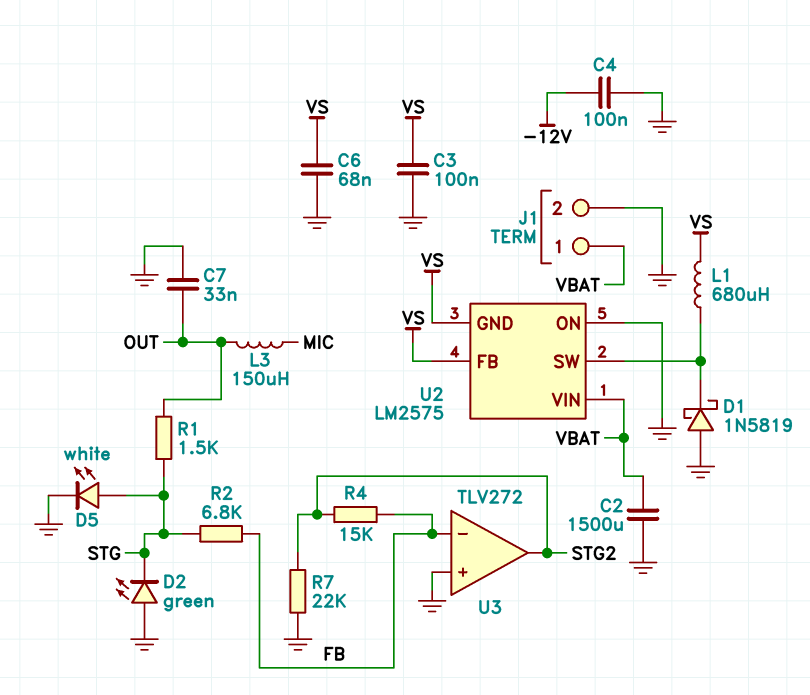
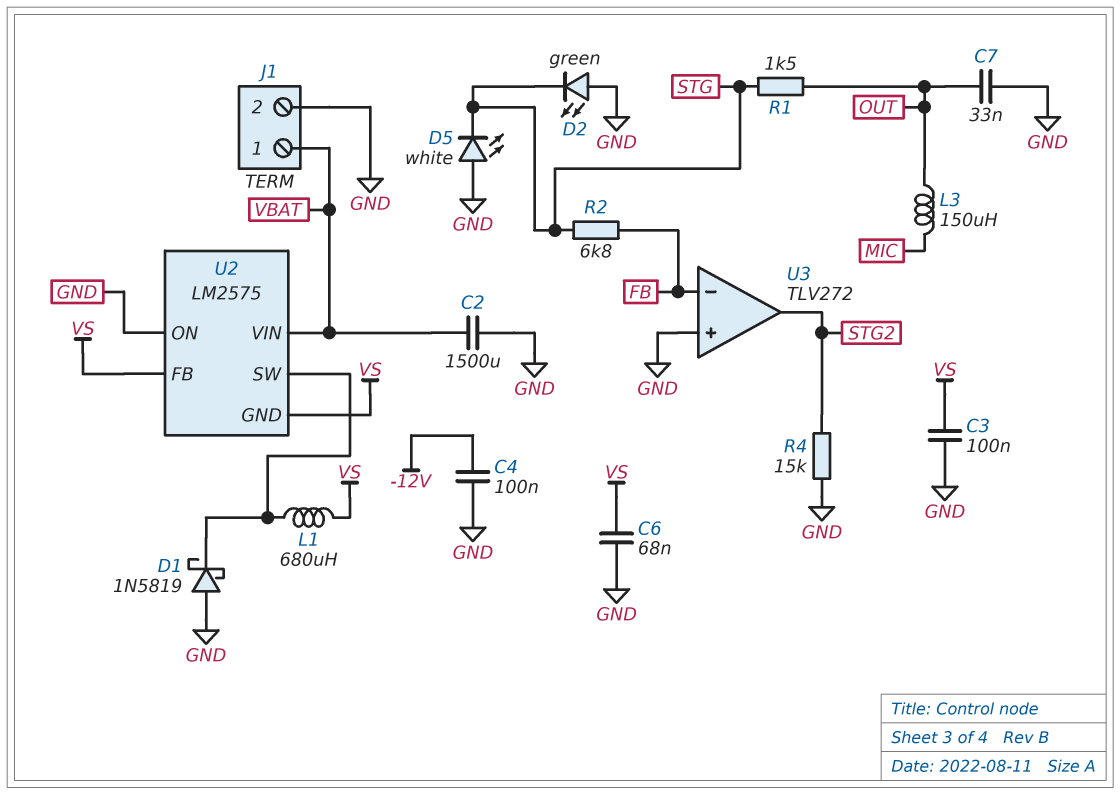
D5: LED white (A STG, K GND) -> LED white (A GND, K STG)
R4: 15k (FB, STG2) -> 15k (GND, STG2)
R7: 22k (GND, STG2) -> none

